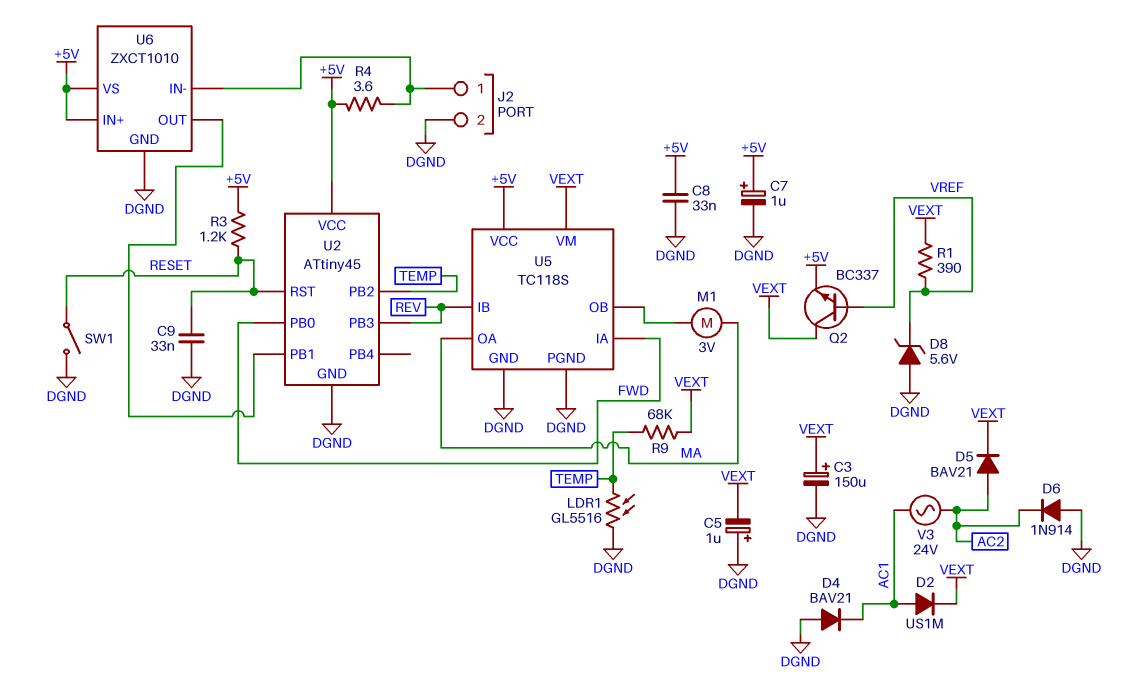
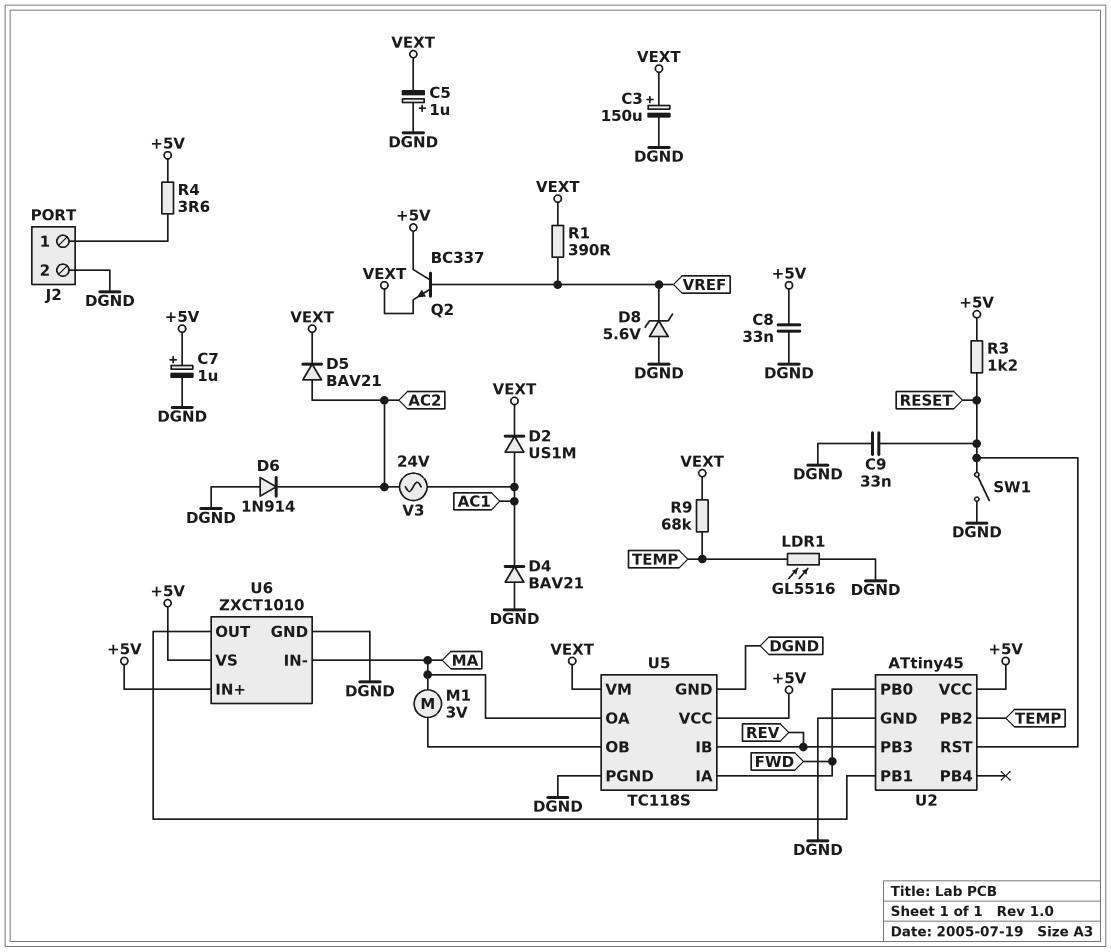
Q2: NPN BC337 (B VREF, C VEXT, E +5V) -> NPN BC337 (B VREF, C +5V, E VEXT)
U6 pin IN-: J2/1 -> MA

